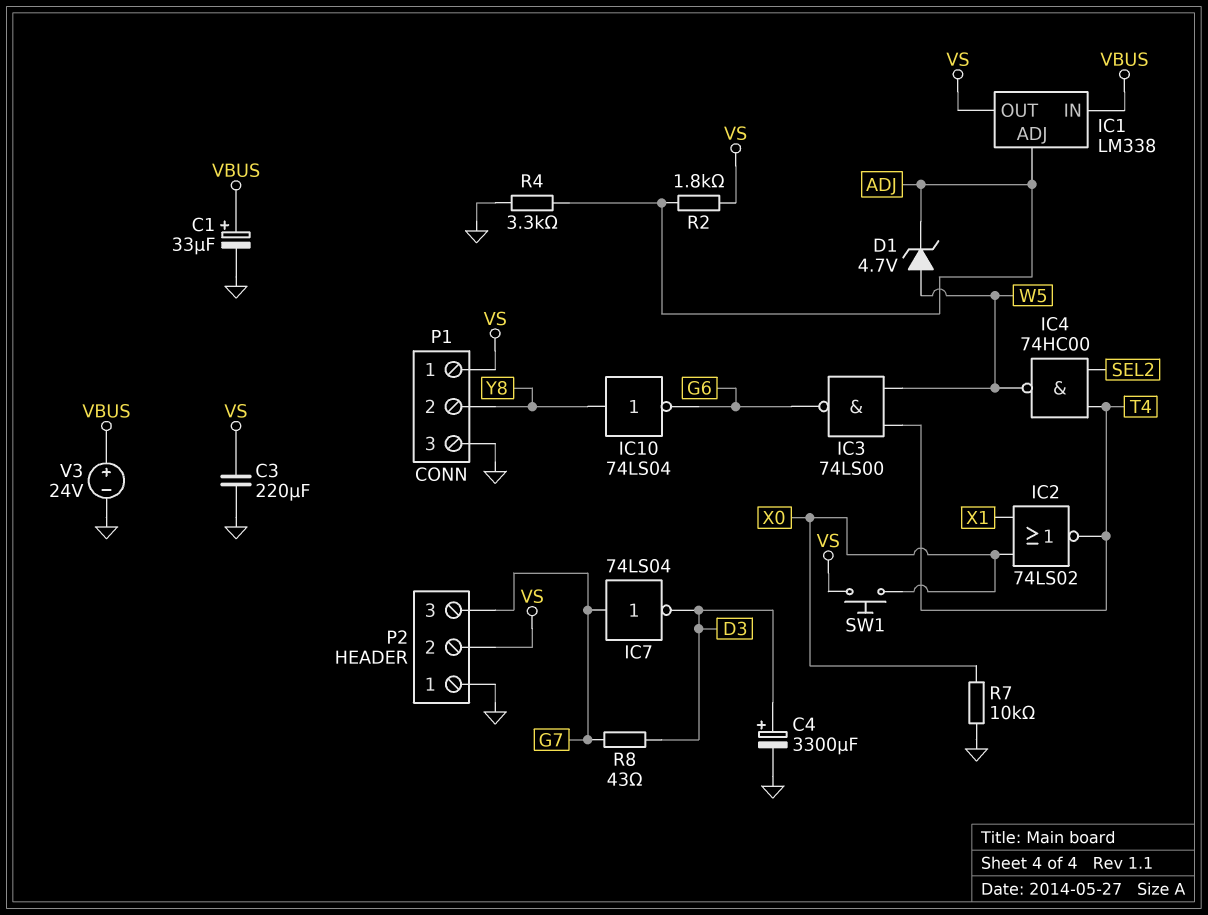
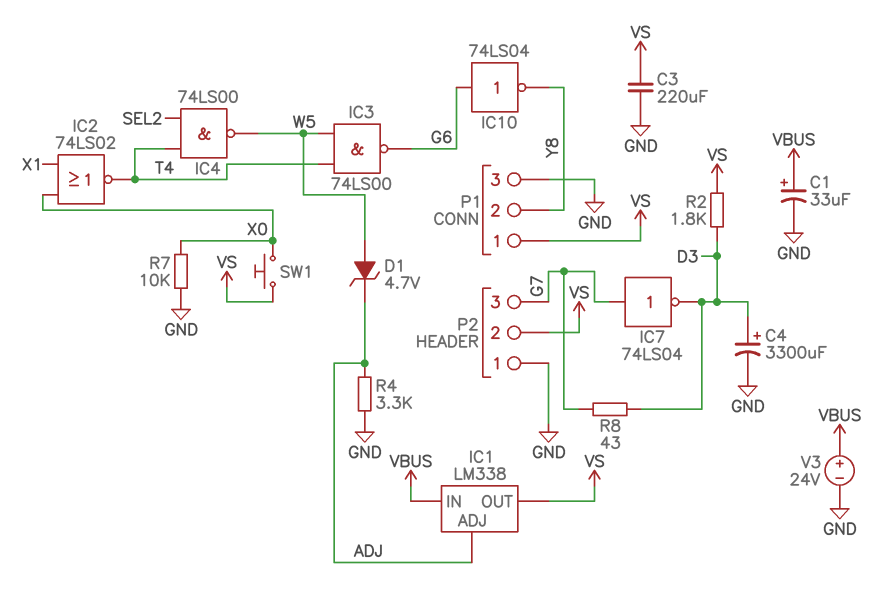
IC4: NAND 74HC00 (in SEL2, in T4, out W5) -> NAND 74LS00 (in SEL2, in T4, out W5)
IC10: NOT 74LS04 (in Y8, out G6) -> NOT 74LS04 (in G6, out Y8)
R2: 1.8k (ADJ, VS) -> 1.8k (D3, VS)

